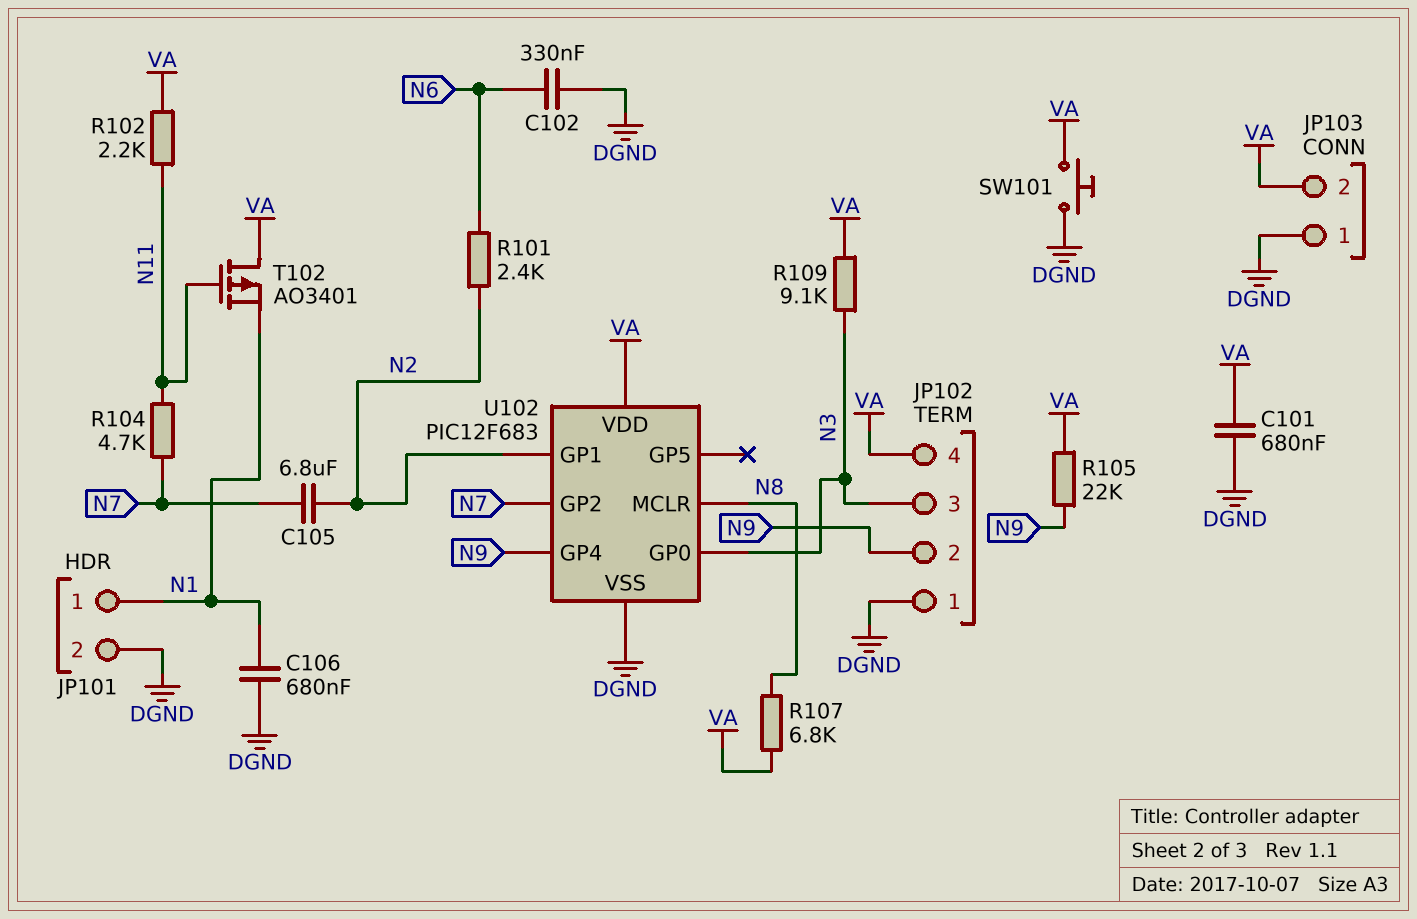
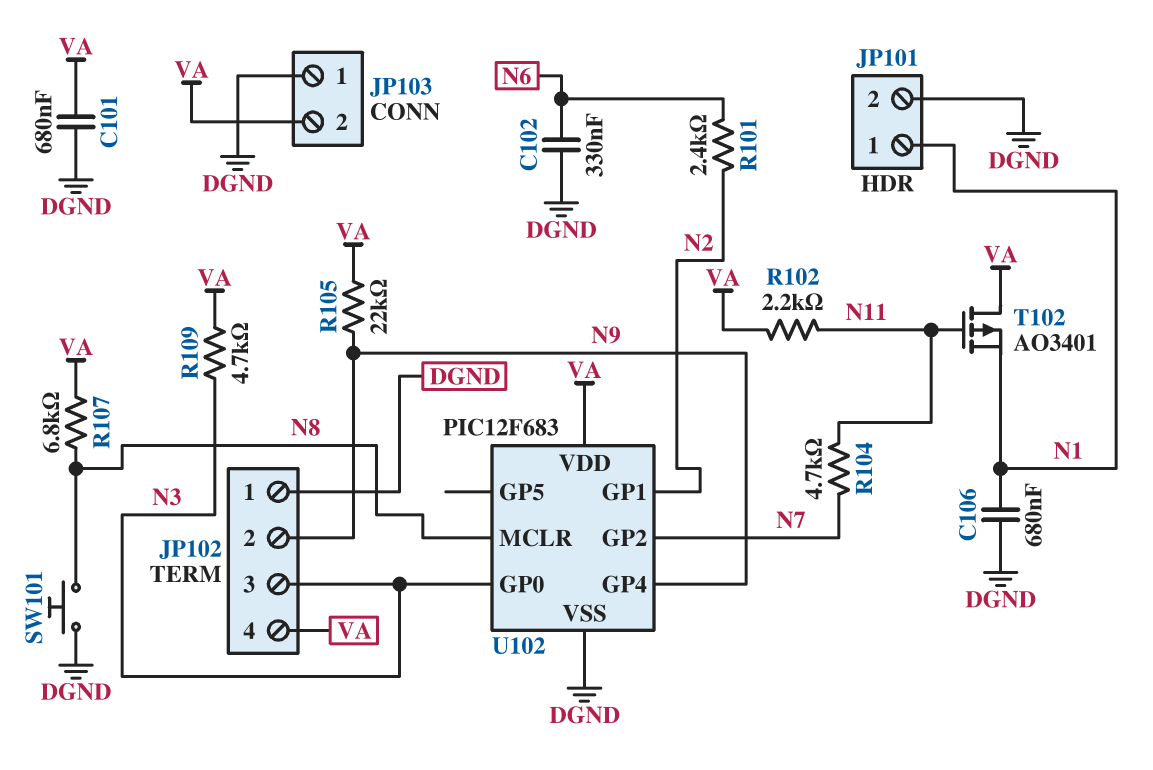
C105: 6.8uF (N2, N7) -> none
R109: 9.1k (N3, VA) -> 4.7k (N3, VA)
SW101: button (DGND, VA) -> button (DGND, N8)

